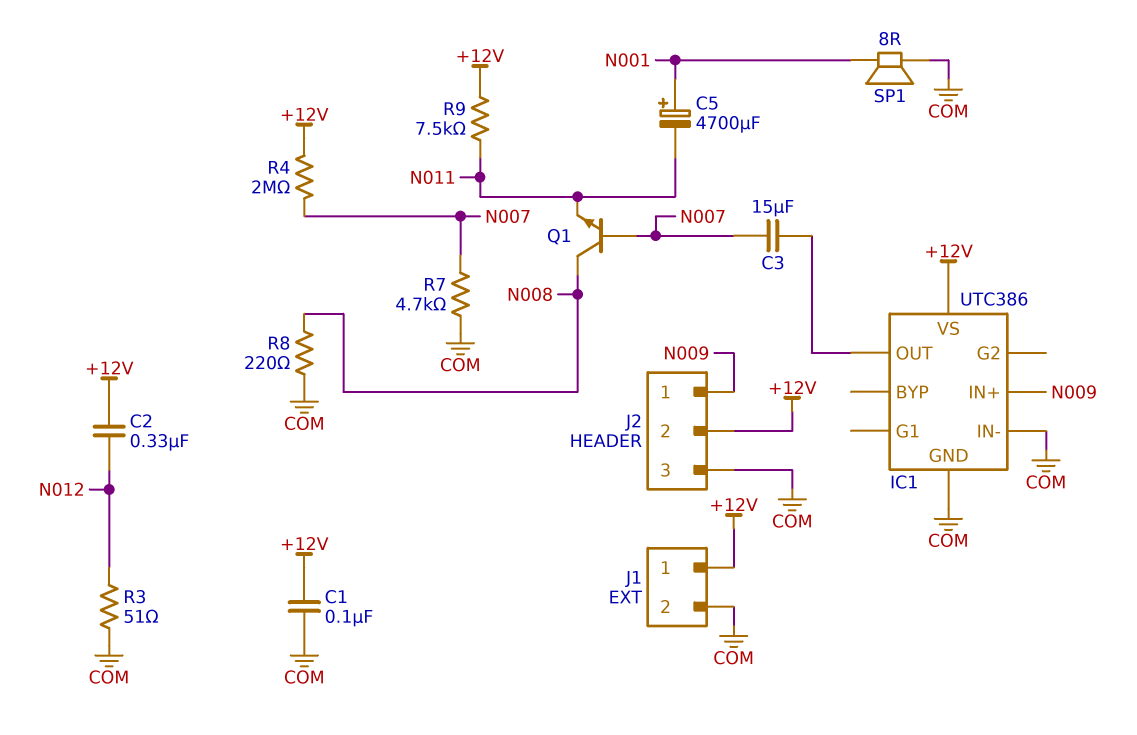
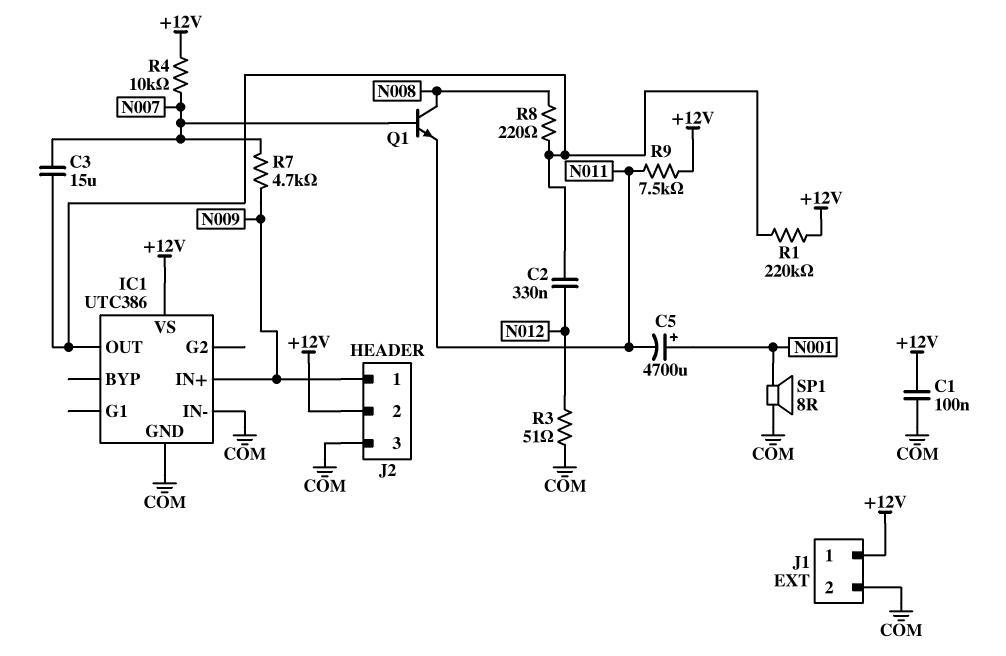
C2: 330nF (+12V, N012) -> 330nF (IC1/OUT, N012)
R1: none -> 220k (+12V, IC1/OUT)
R4: 2M (+12V, N007) -> 10k (+12V, N007)
R7: 4.7k (COM, N007) -> 4.7k (N007, N009)
R8: 220 (COM, N008) -> 220 (IC1/OUT, N008)

